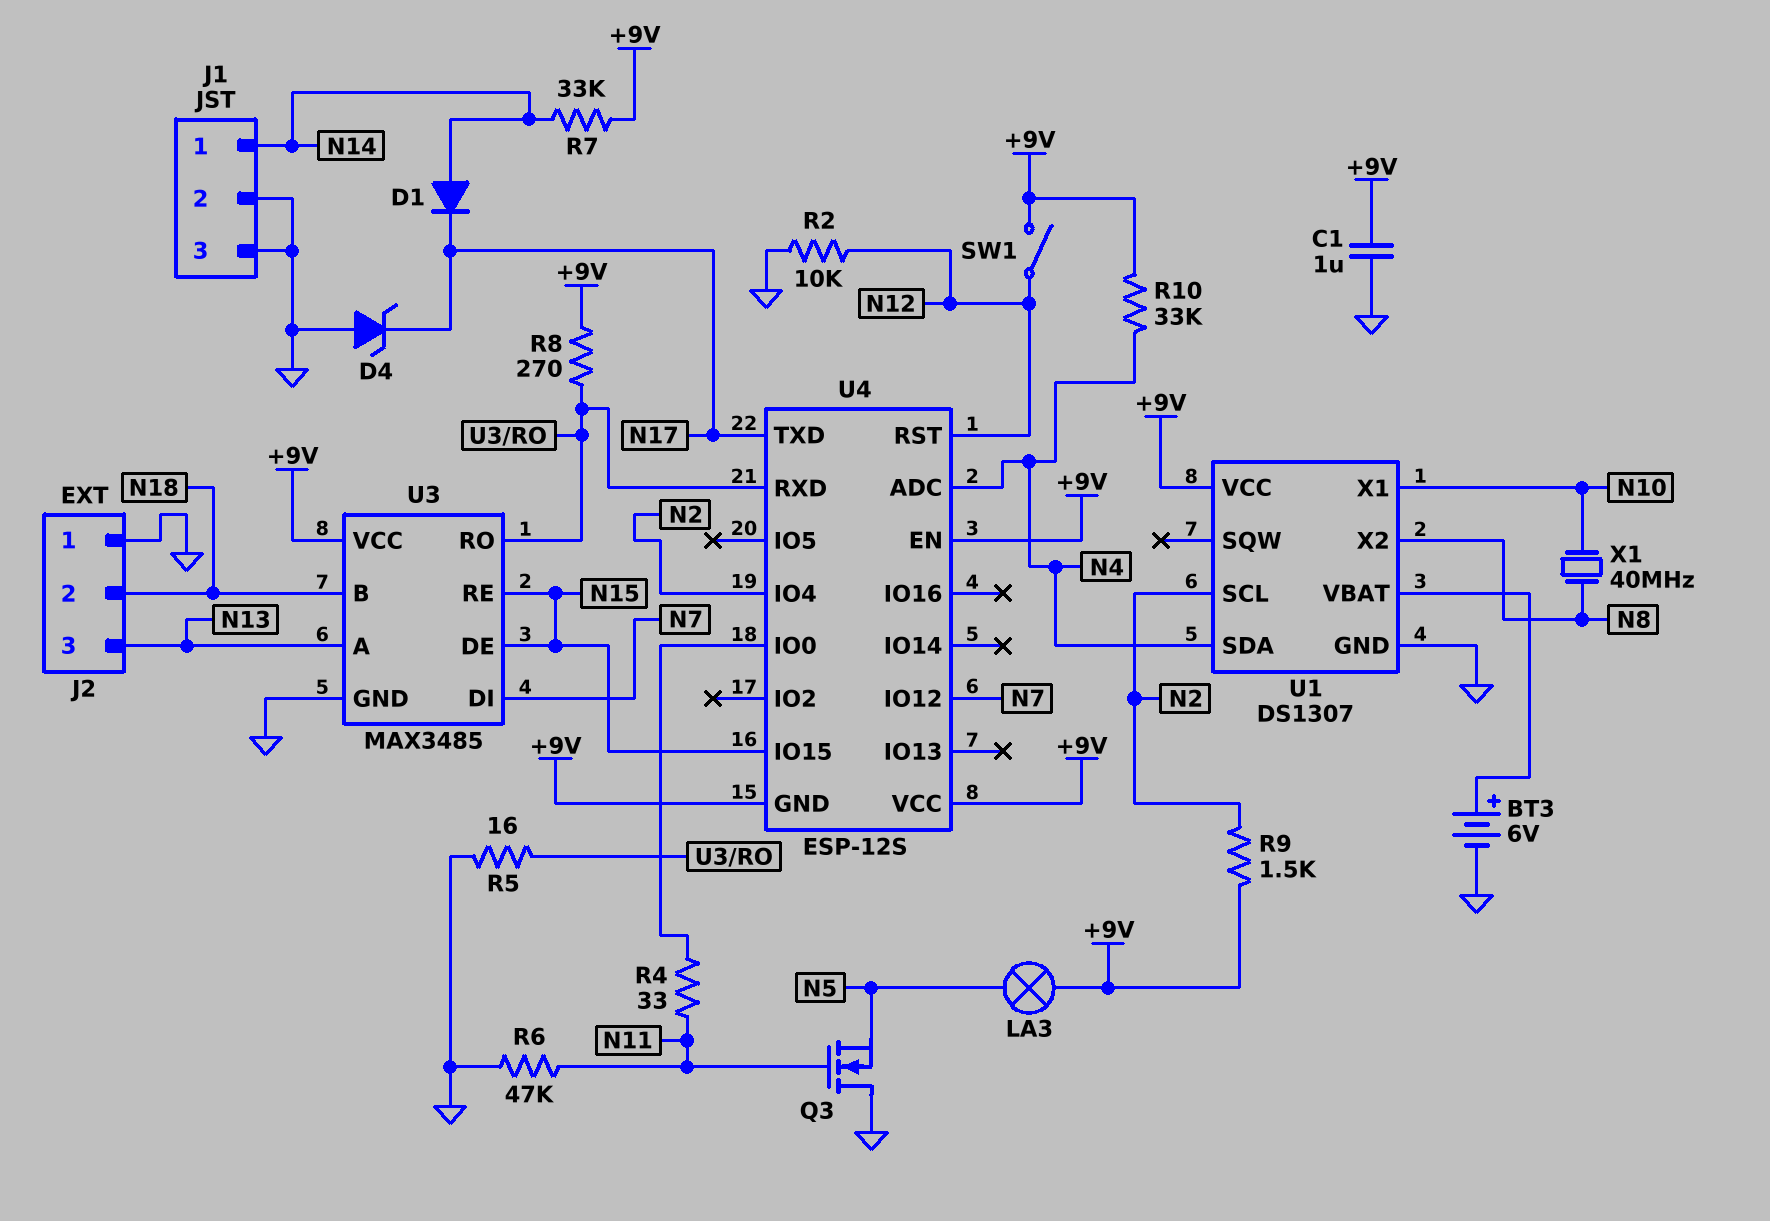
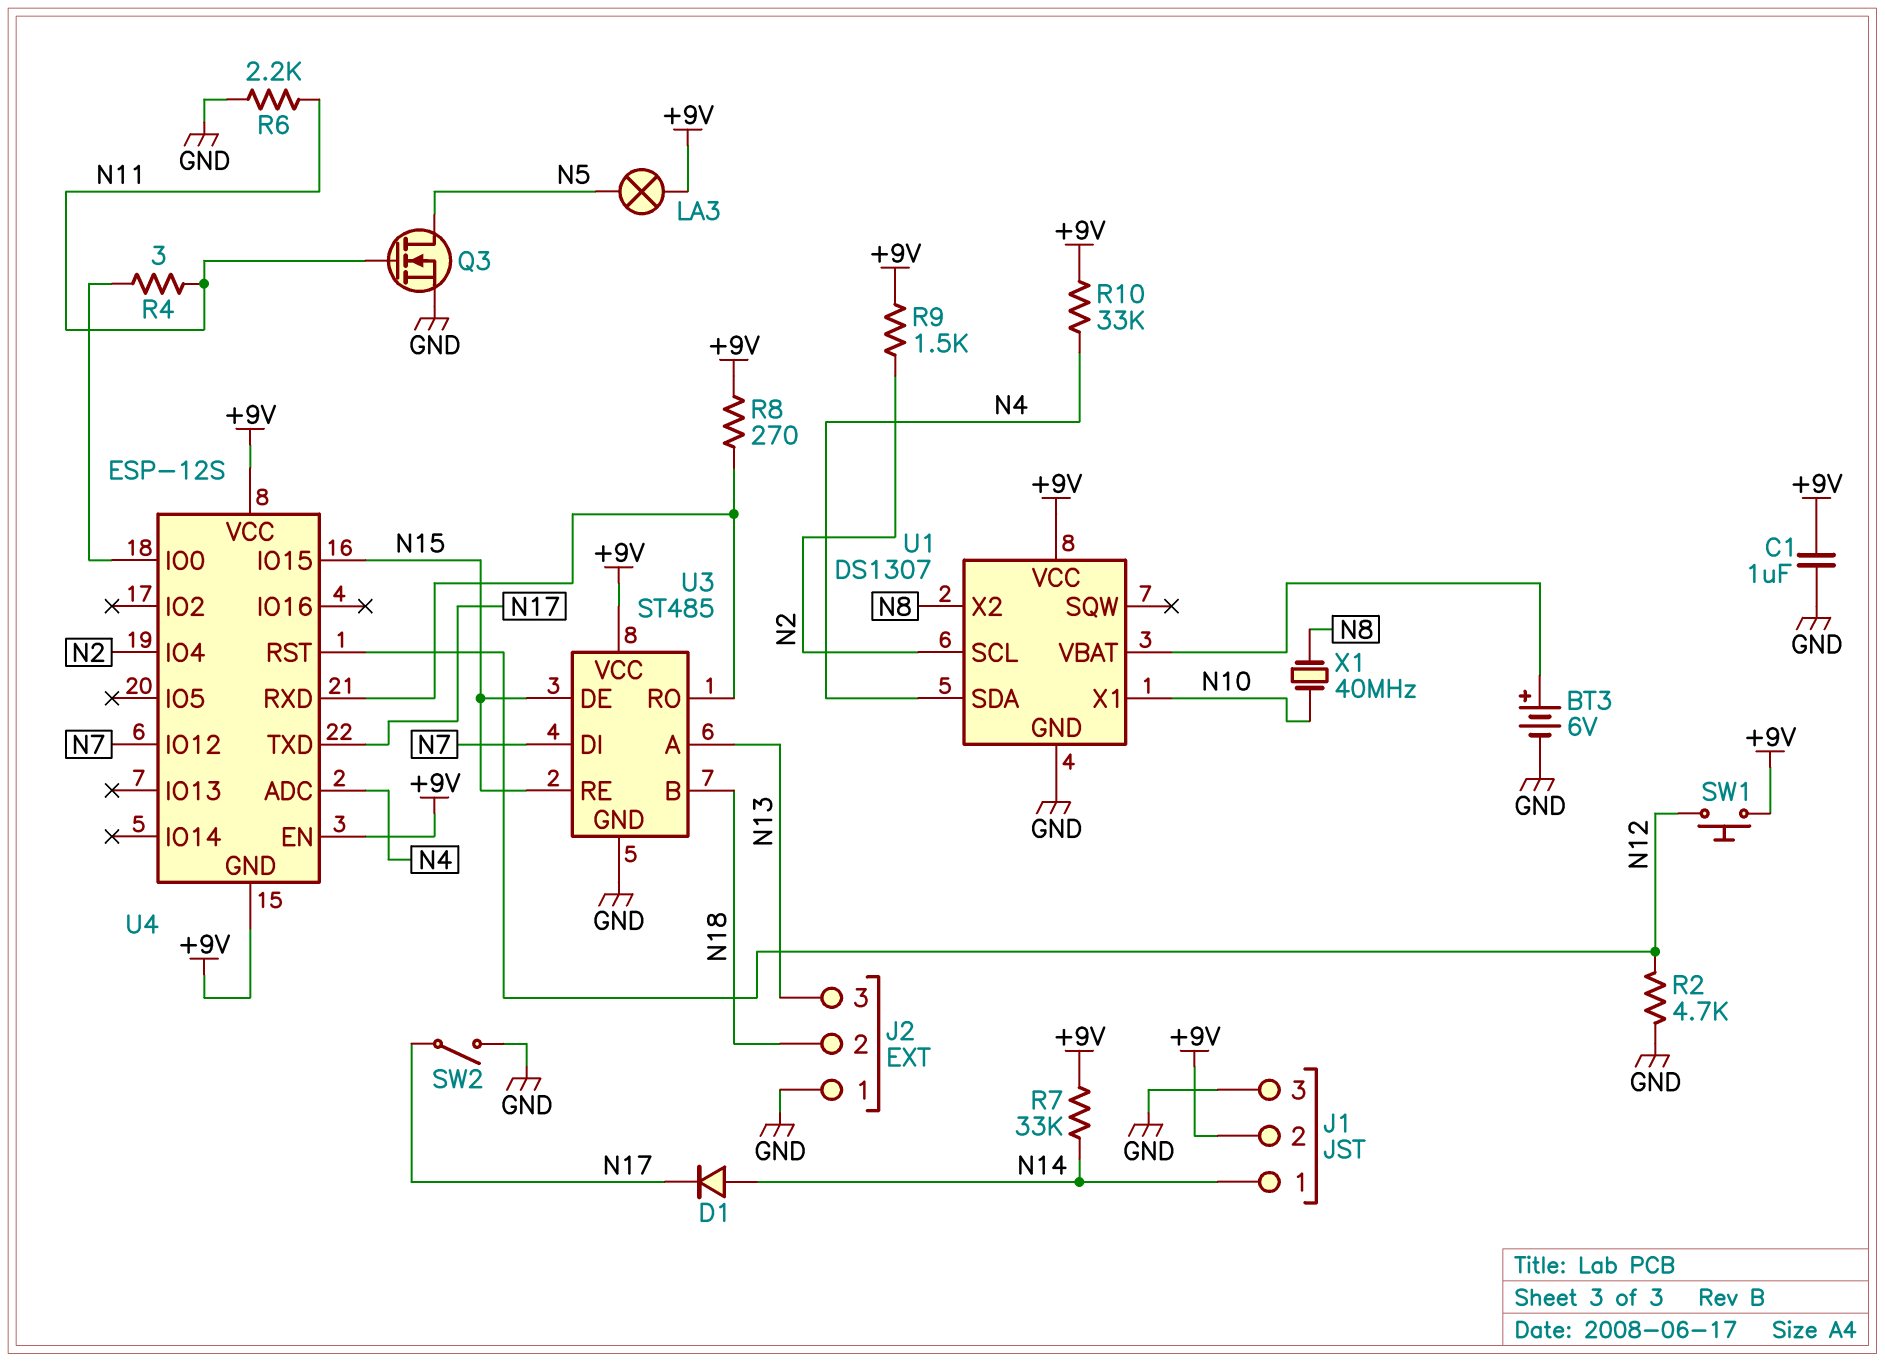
D4: zener (A GND, K N17) -> none
J1 pin 2: GND -> +9V
Q3: NMOS (G N11, D GND, S N5) -> NMOS (G N11, D N5, S GND)
R2: 10k (GND, N12) -> 4.7k (GND, N12)
R4: 33 (N11, U4/IO0) -> 3 (N11, U4/IO0)
R5: 16 (GND, U3/RO) -> none
R6: 47k (GND, N11) -> 2.2k (GND, N11)
SW1: switch (+9V, N12) -> button (+9V, N12)
SW2: none -> switch (GND, N17)
U3: MAX3485 -> ST485

